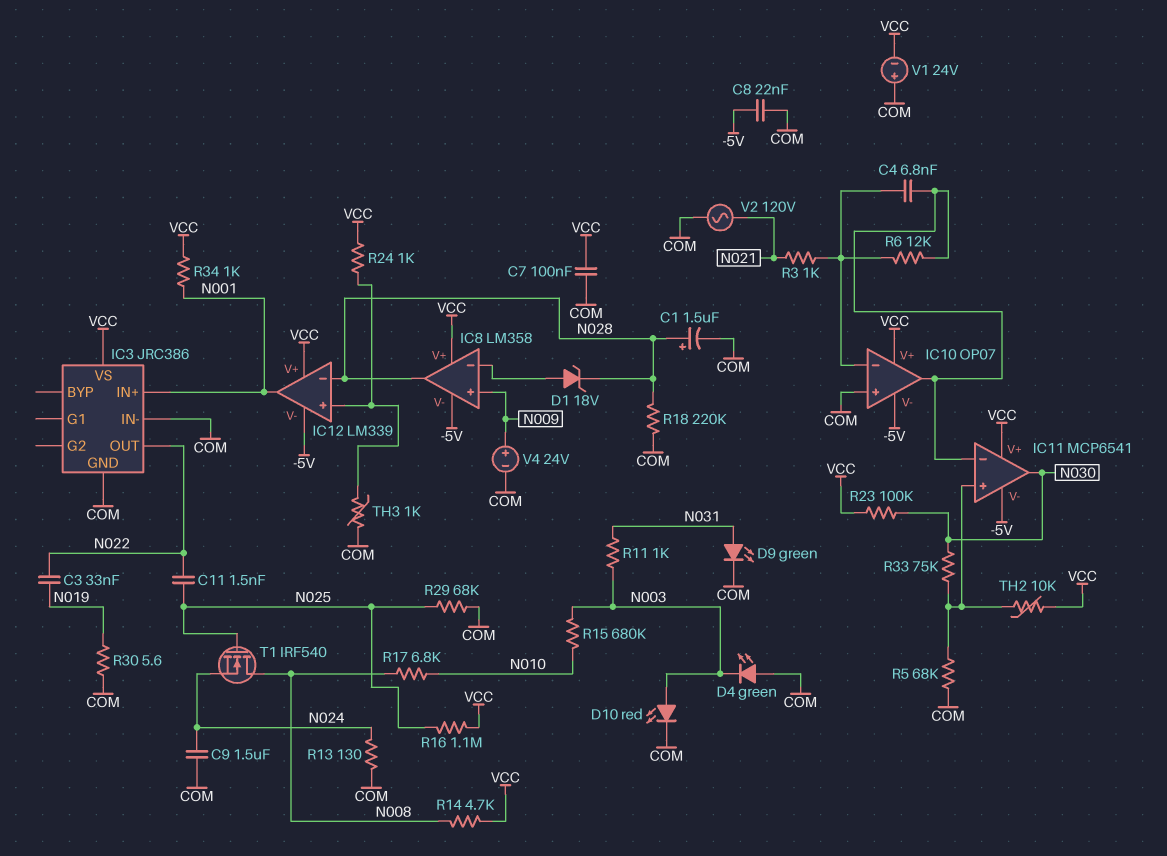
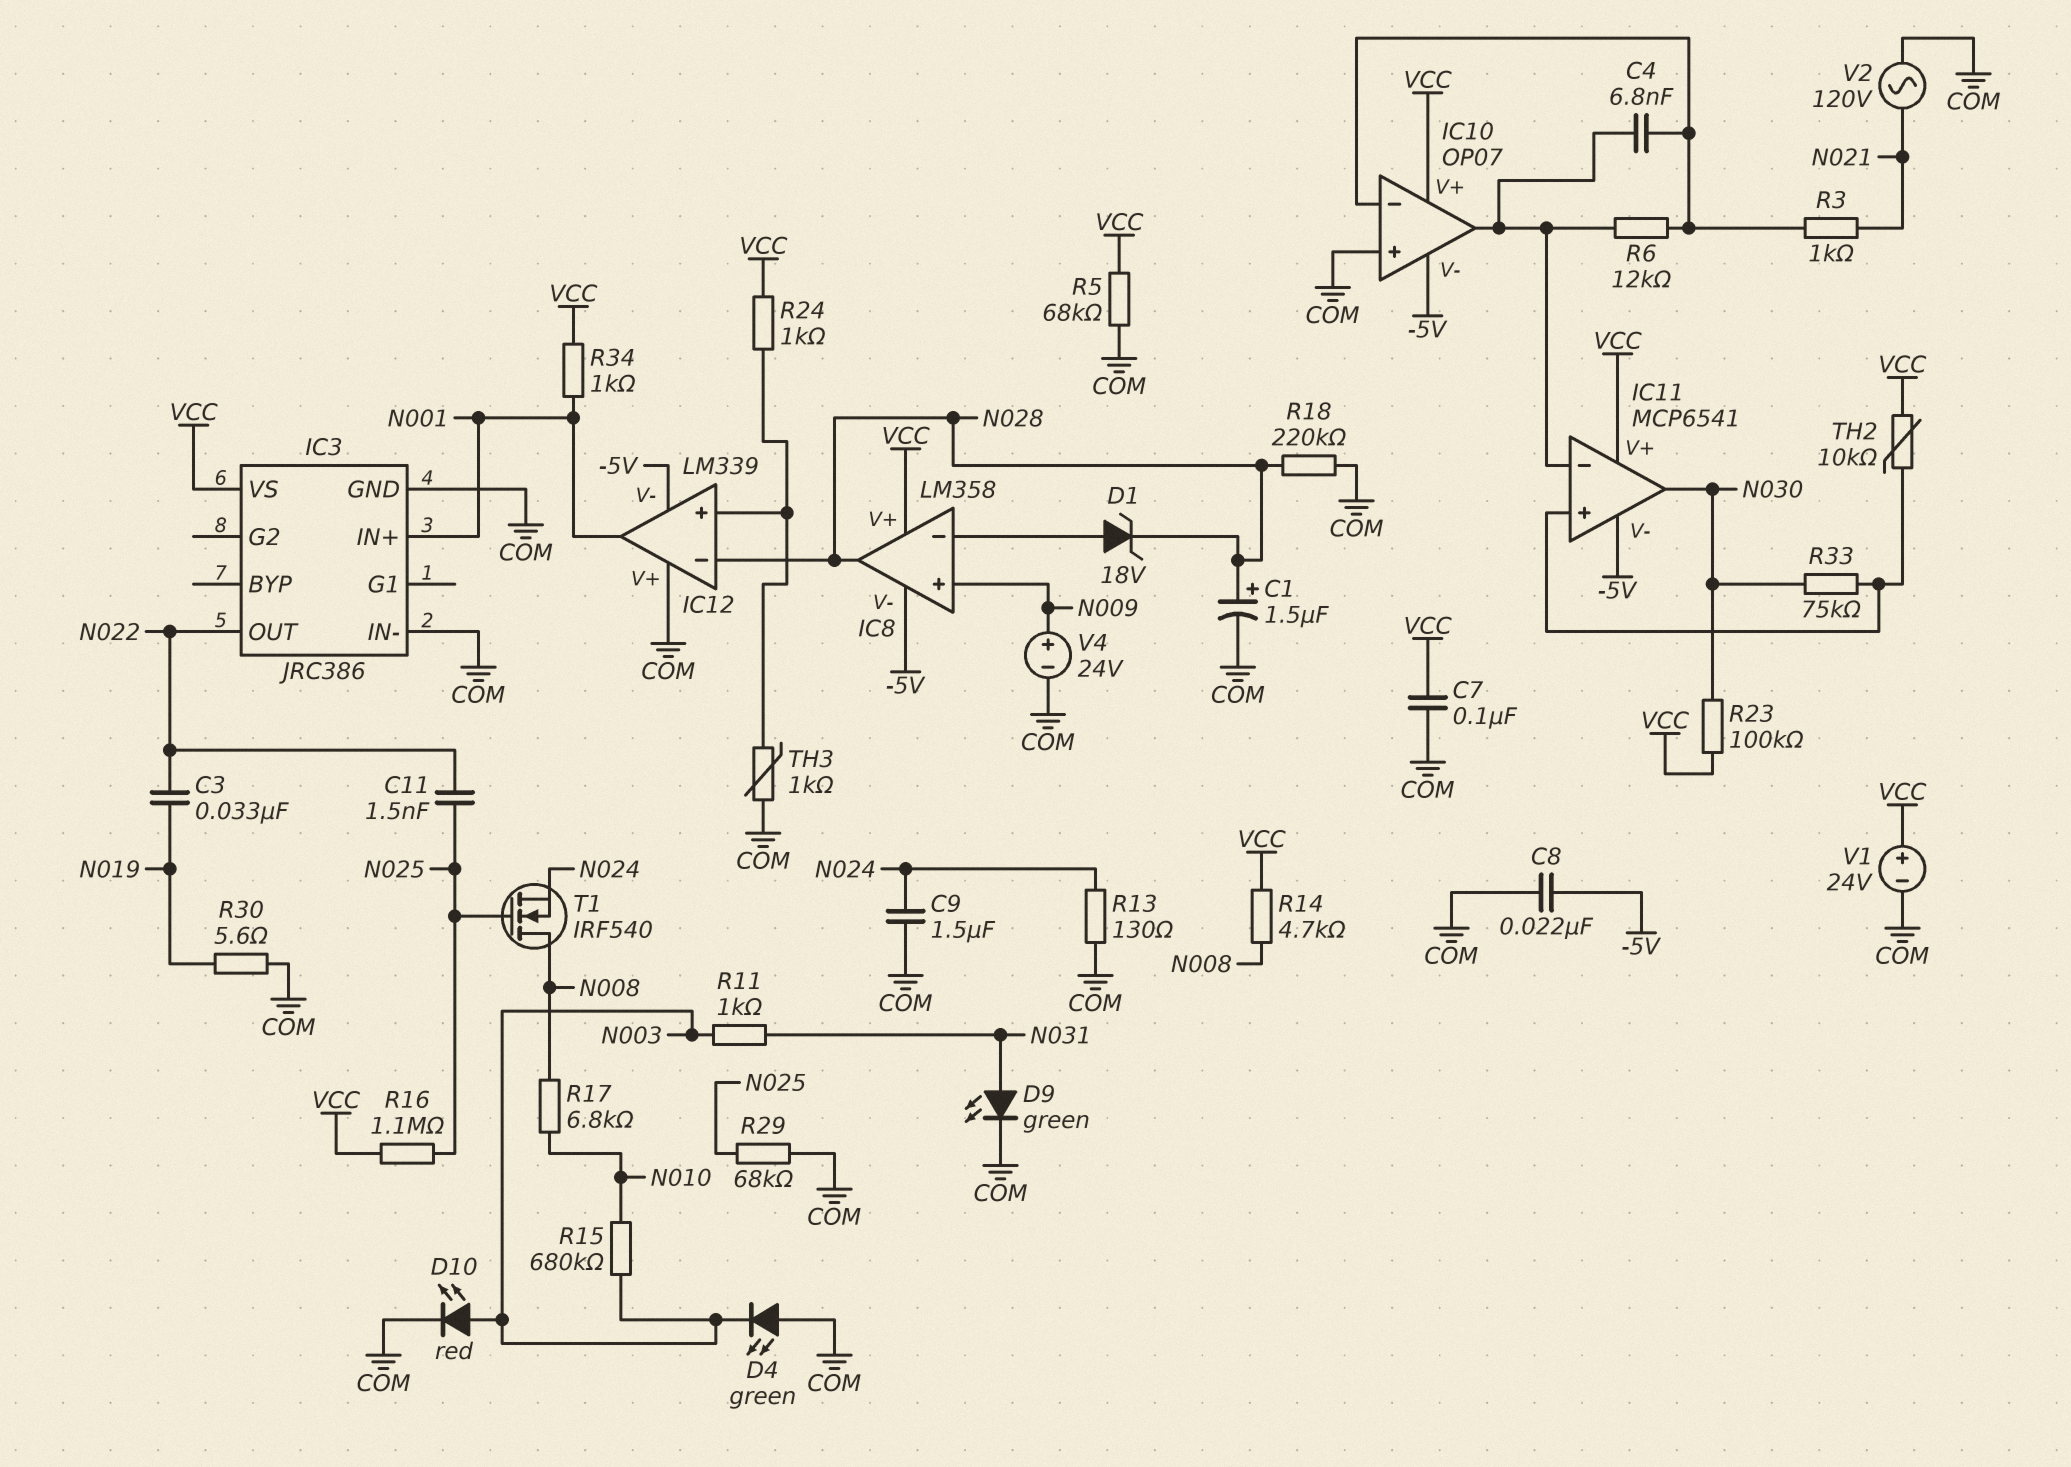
IC12 pin V+: VCC -> COM
R5: 68k (COM, IC11/in+) -> 68k (COM, VCC)
V1: 24V (plus COM, minus VCC) -> 24V (plus VCC, minus COM)

